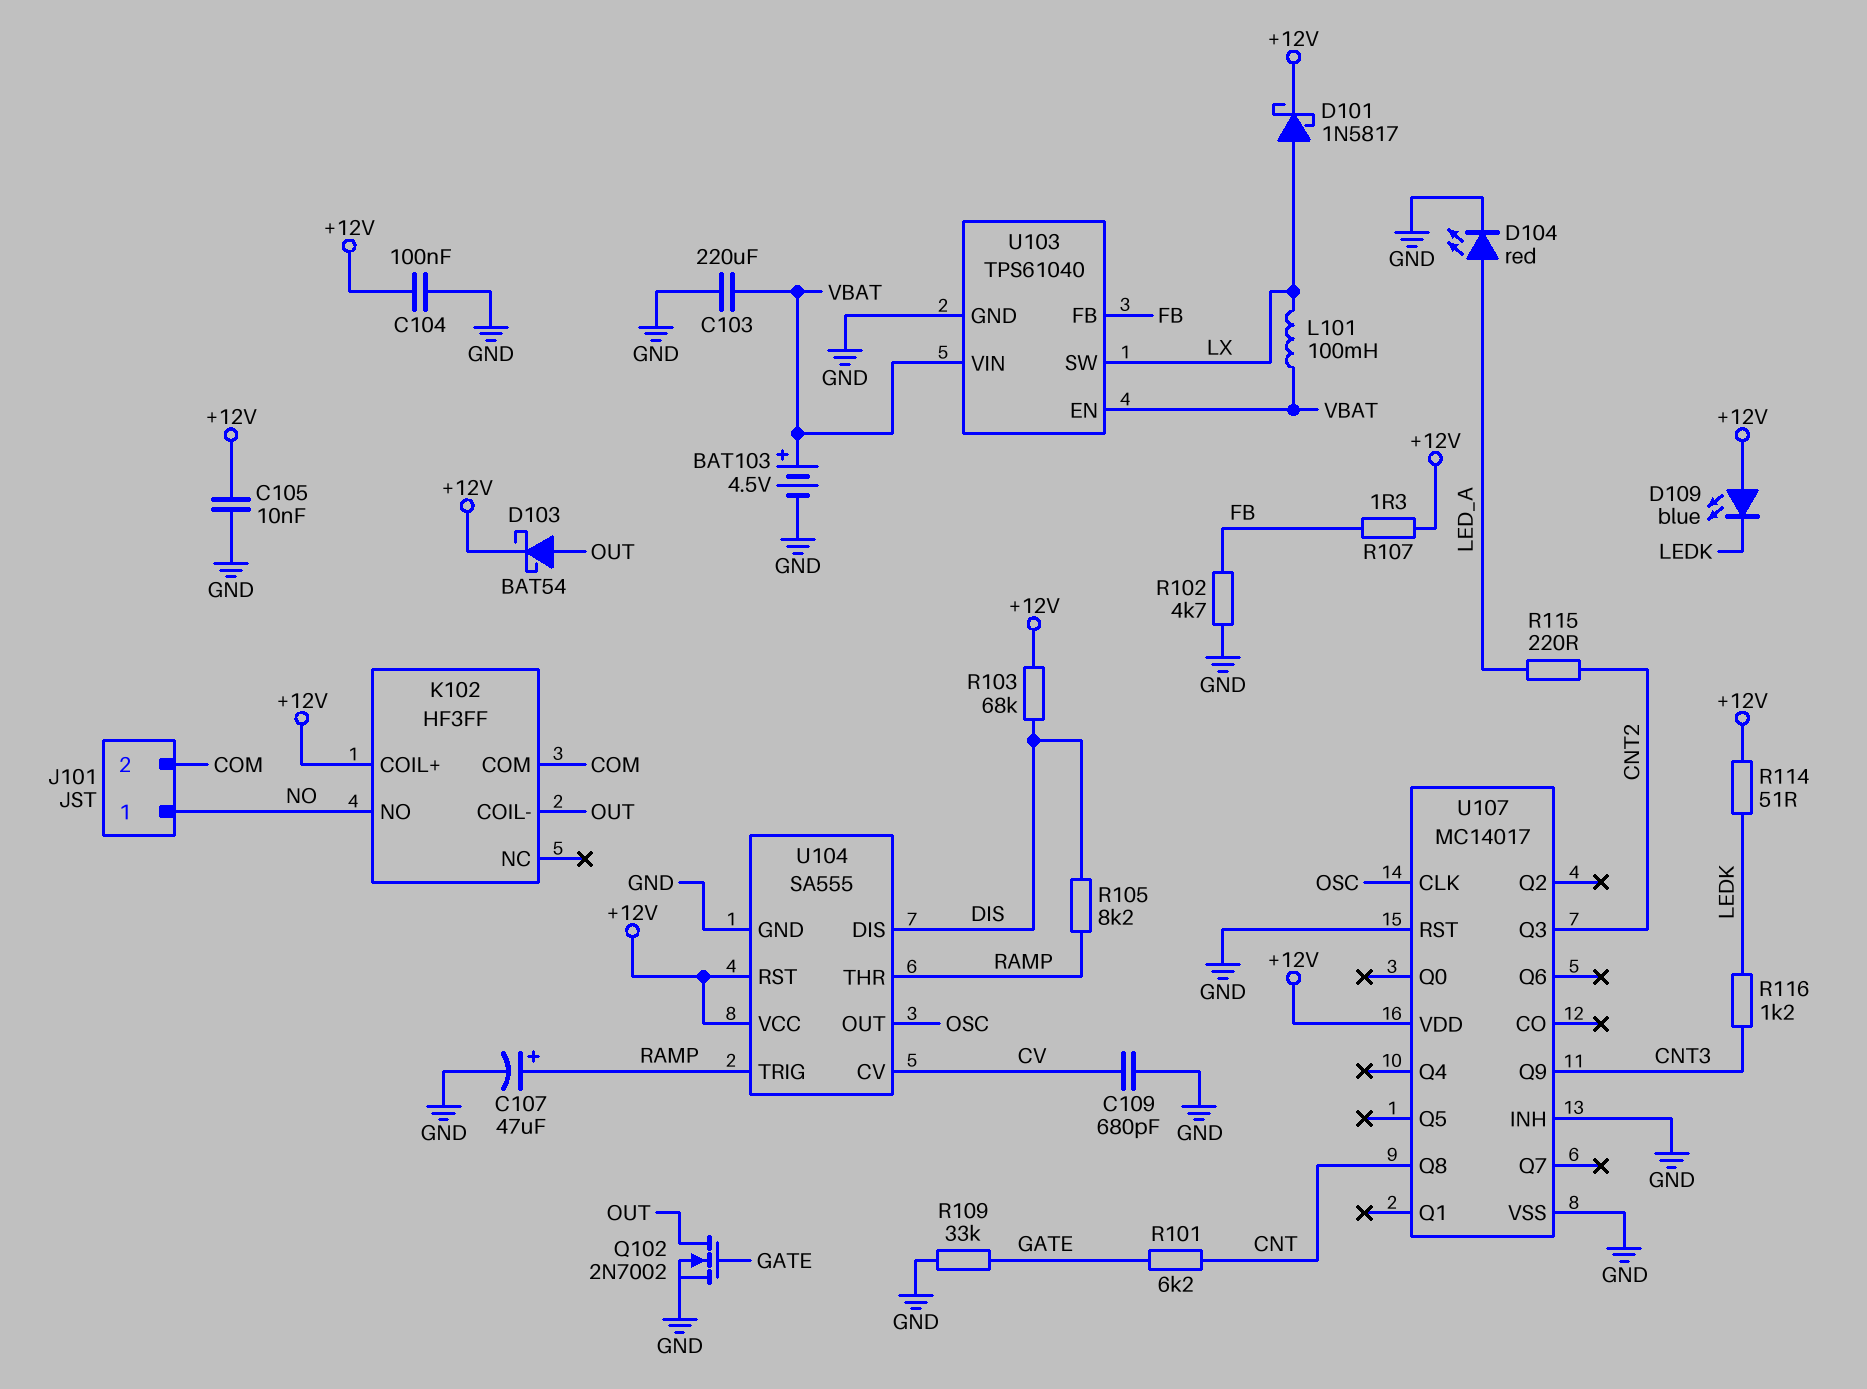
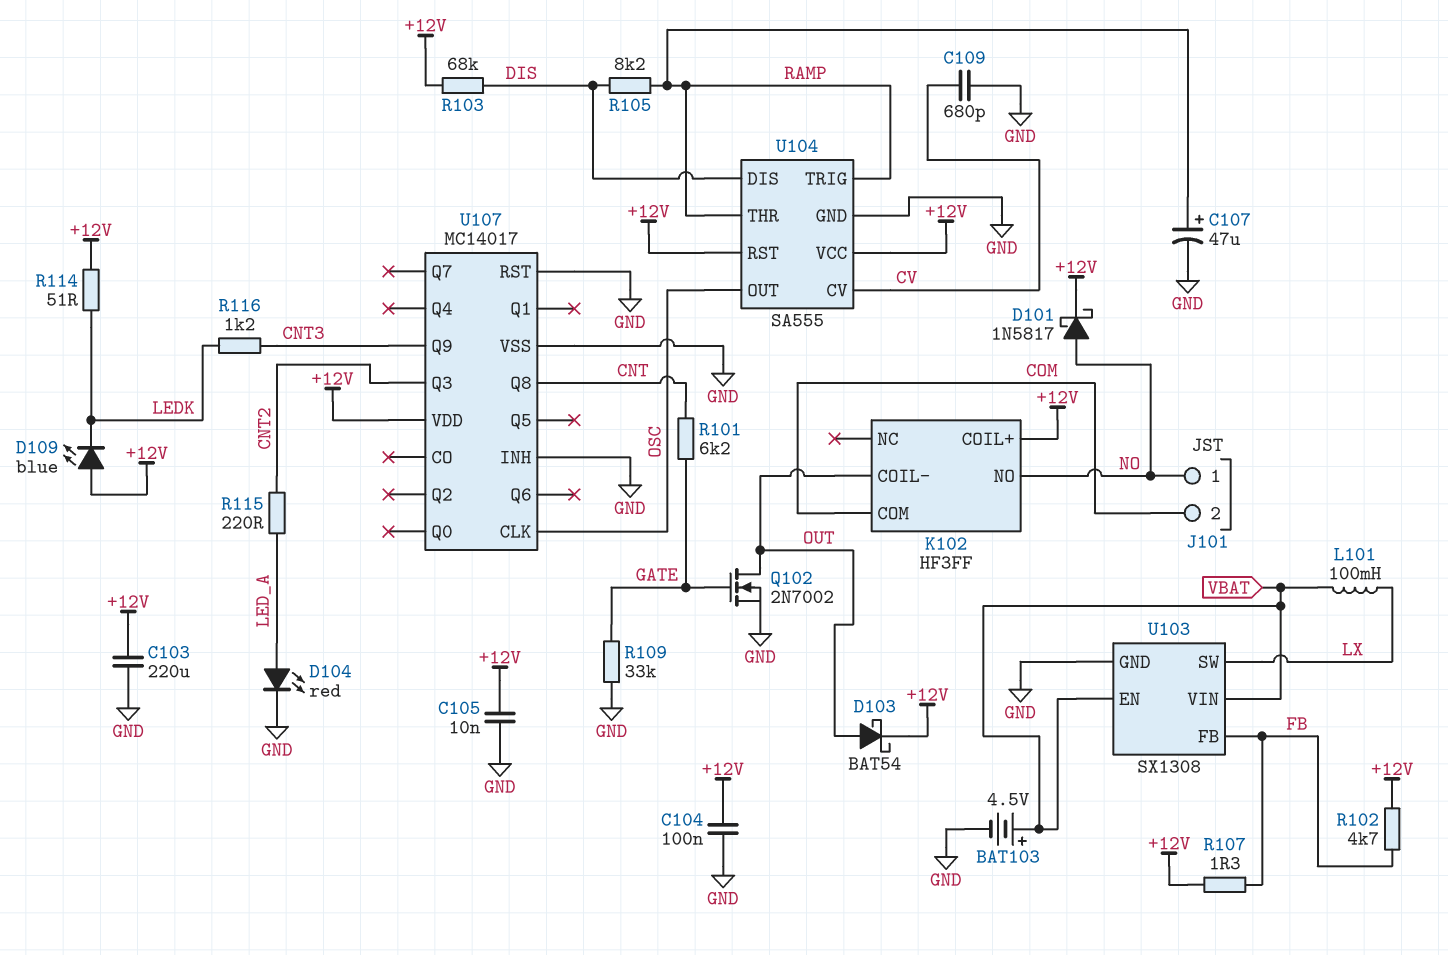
C103: 220uF (GND, VBAT) -> 220uF (+12V, GND)
D101: schottky 1N5817 (A LX, K +12V) -> schottky 1N5817 (A NO, K +12V)
R102: 4.7k (FB, GND) -> 4.7k (+12V, FB)
U103: TPS61040 -> SX1308

